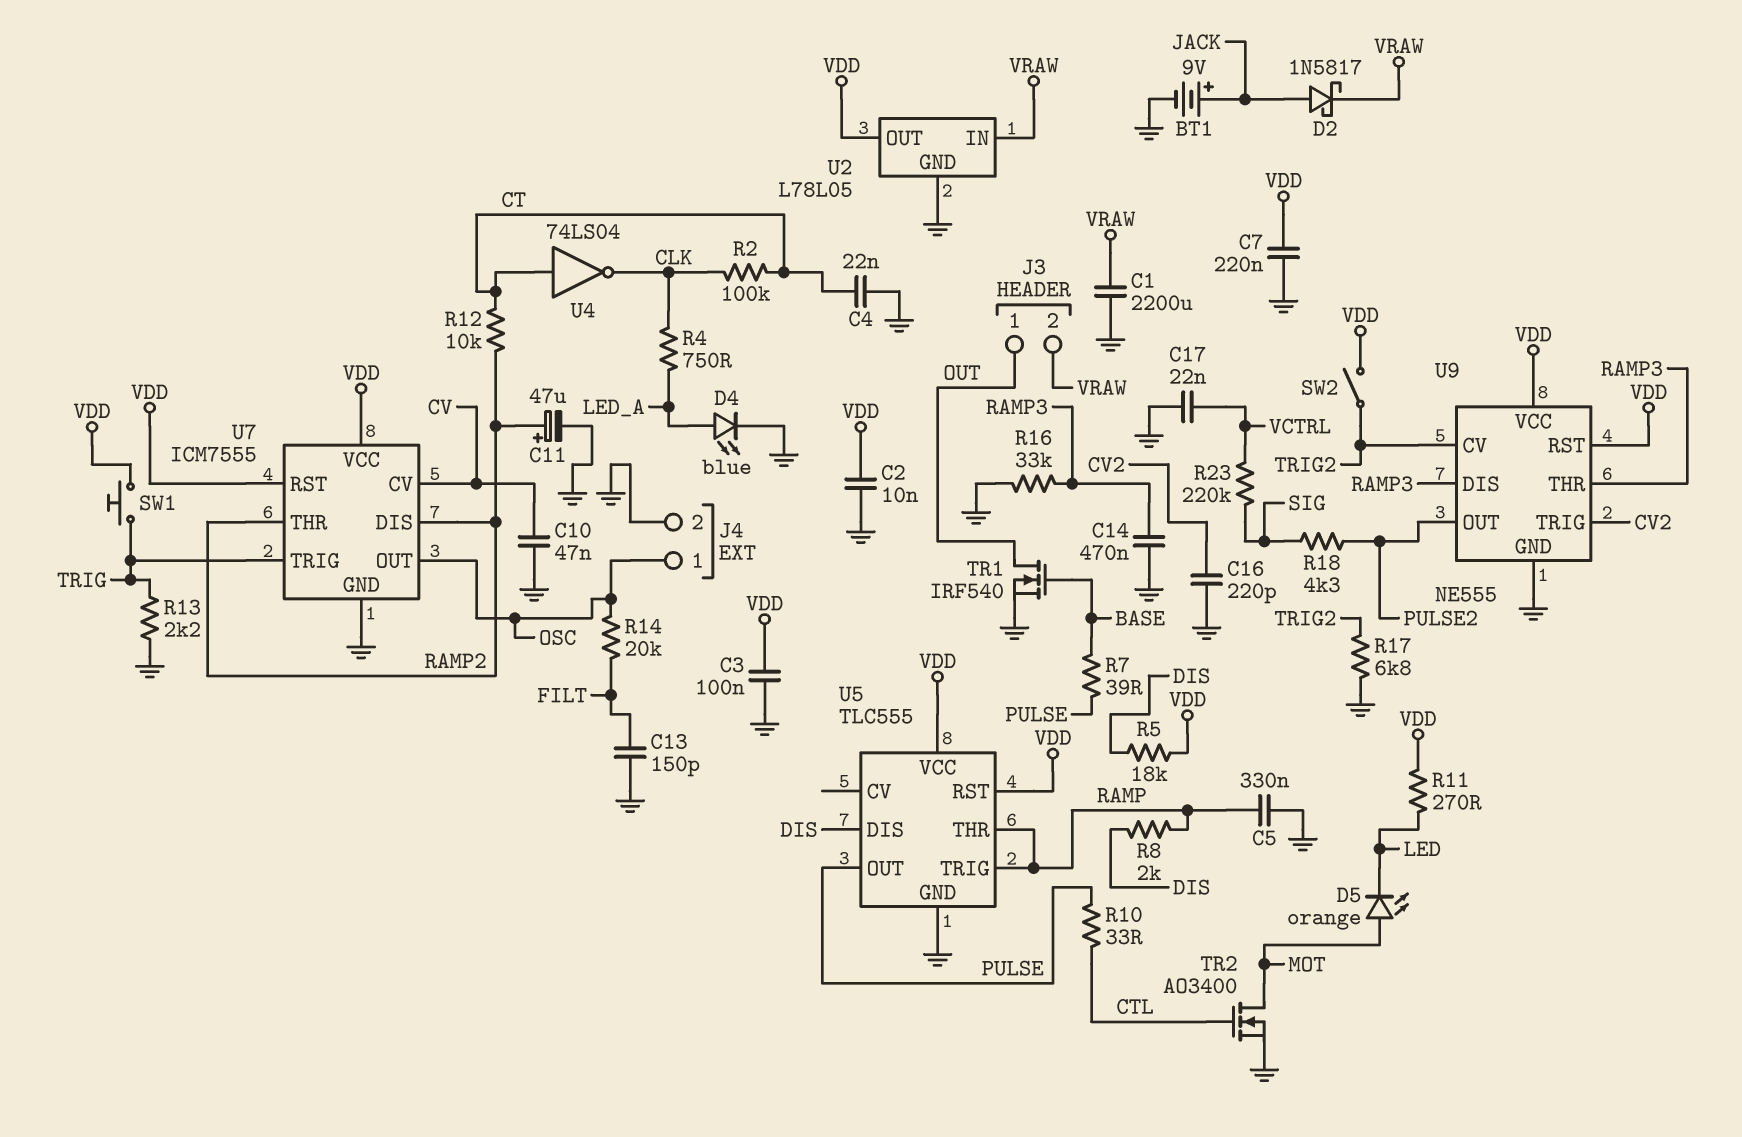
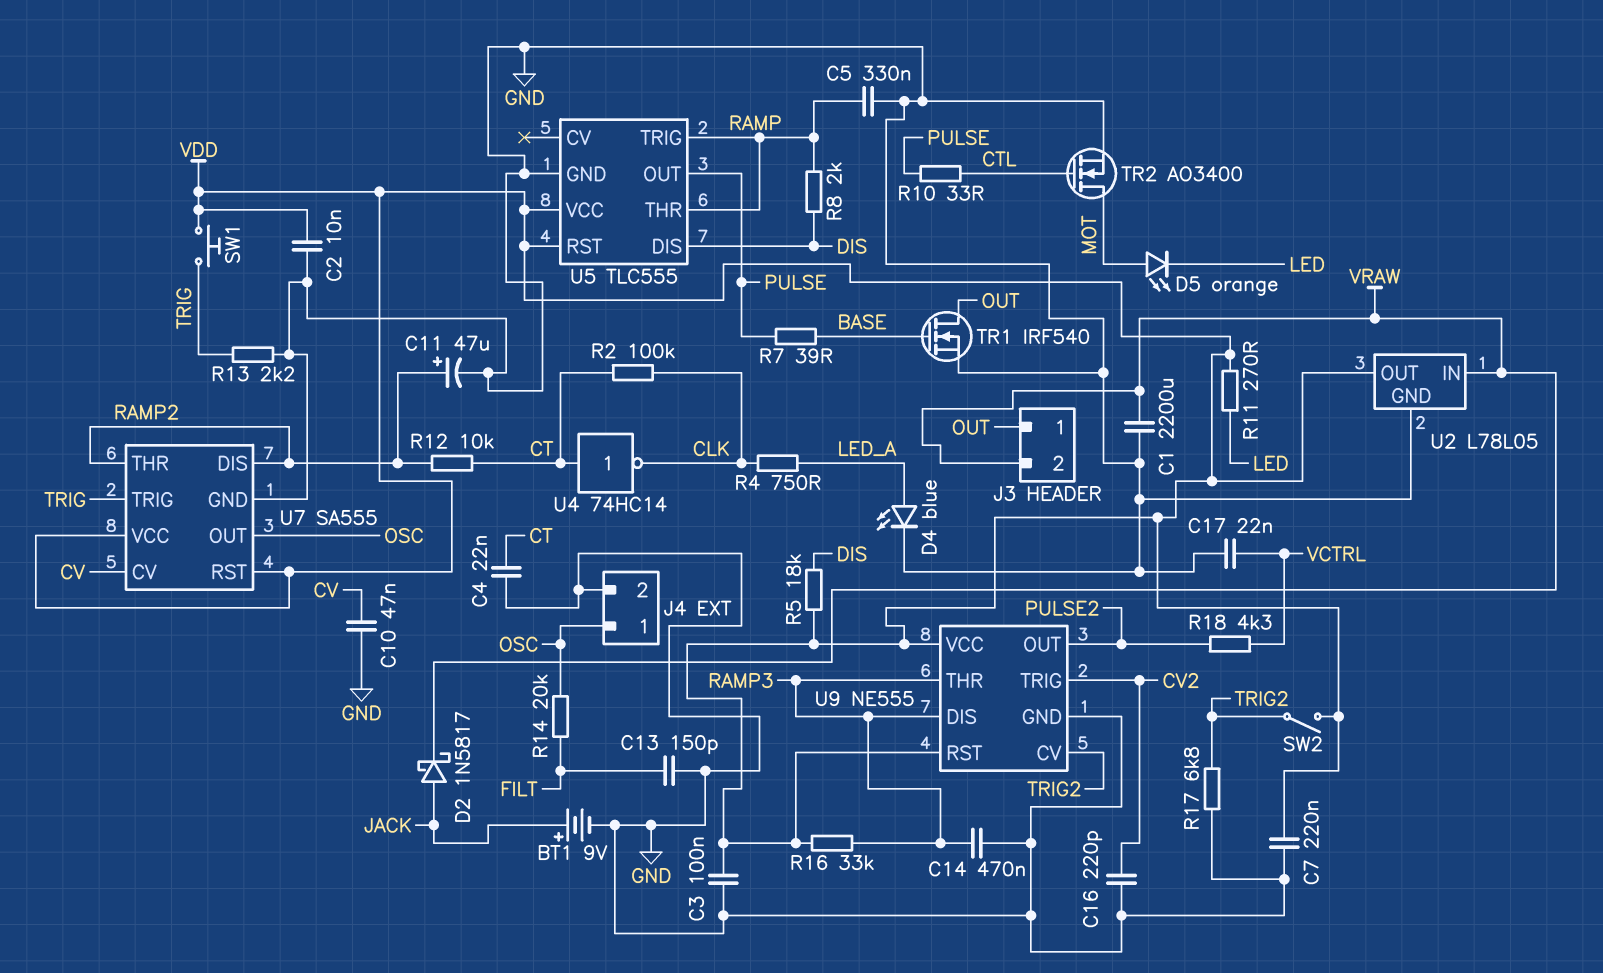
R16: 33k (GND, RAMP3) -> 33k (RAMP3, VDD)
R18: 4.3k (PULSE2, SIG) -> 4.3k (PULSE2, VCTRL)
R23: 220k (SIG, VCTRL) -> none
U4: NOT 74LS04 (in CT, out CLK) -> NOT 74HC14 (in CT, out CLK)
U7: ICM7555 -> SA555

